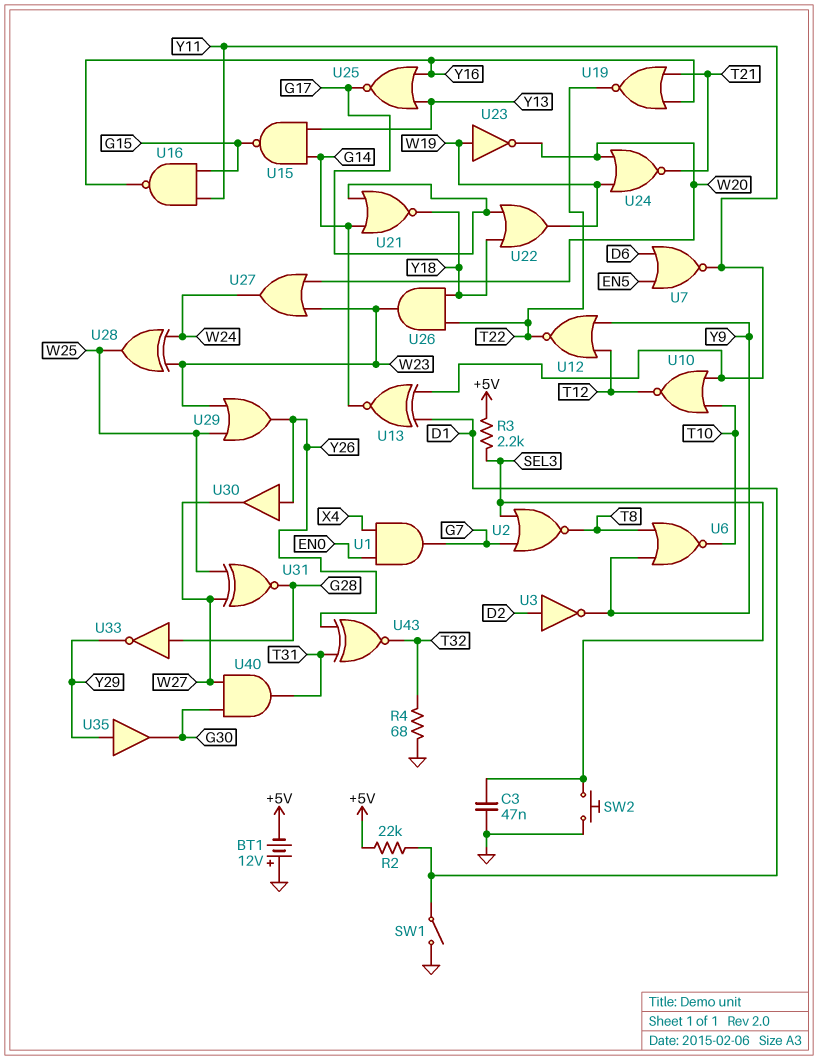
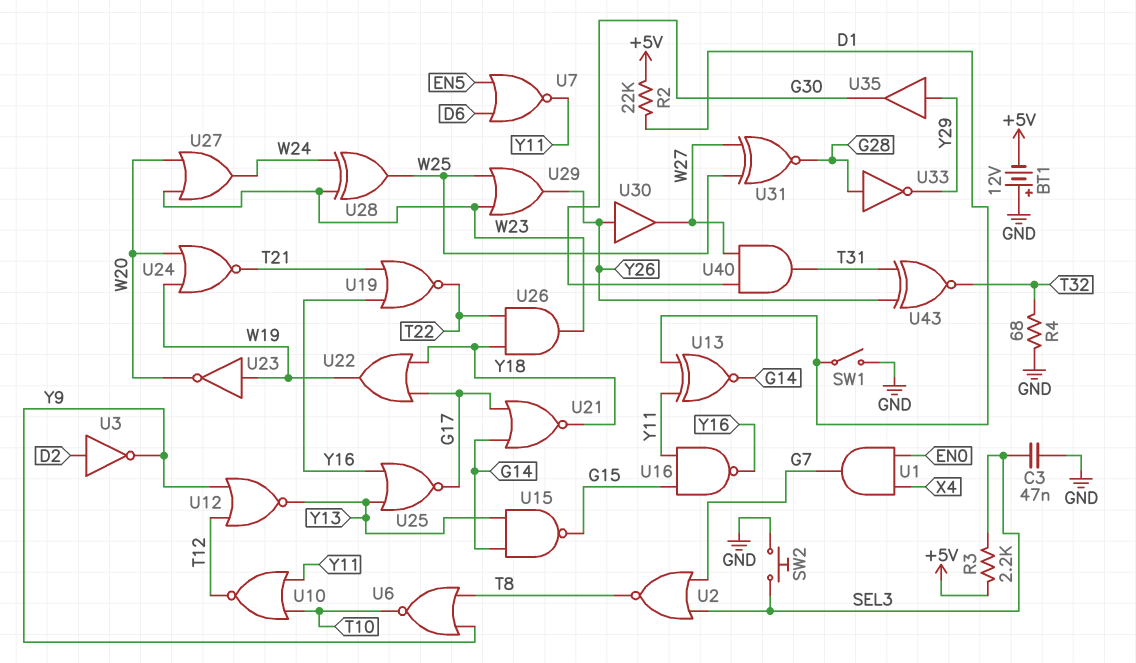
U12: NOR (in T12, in Y9, out T22) -> NOR (in T12, in Y9, out Y13)

